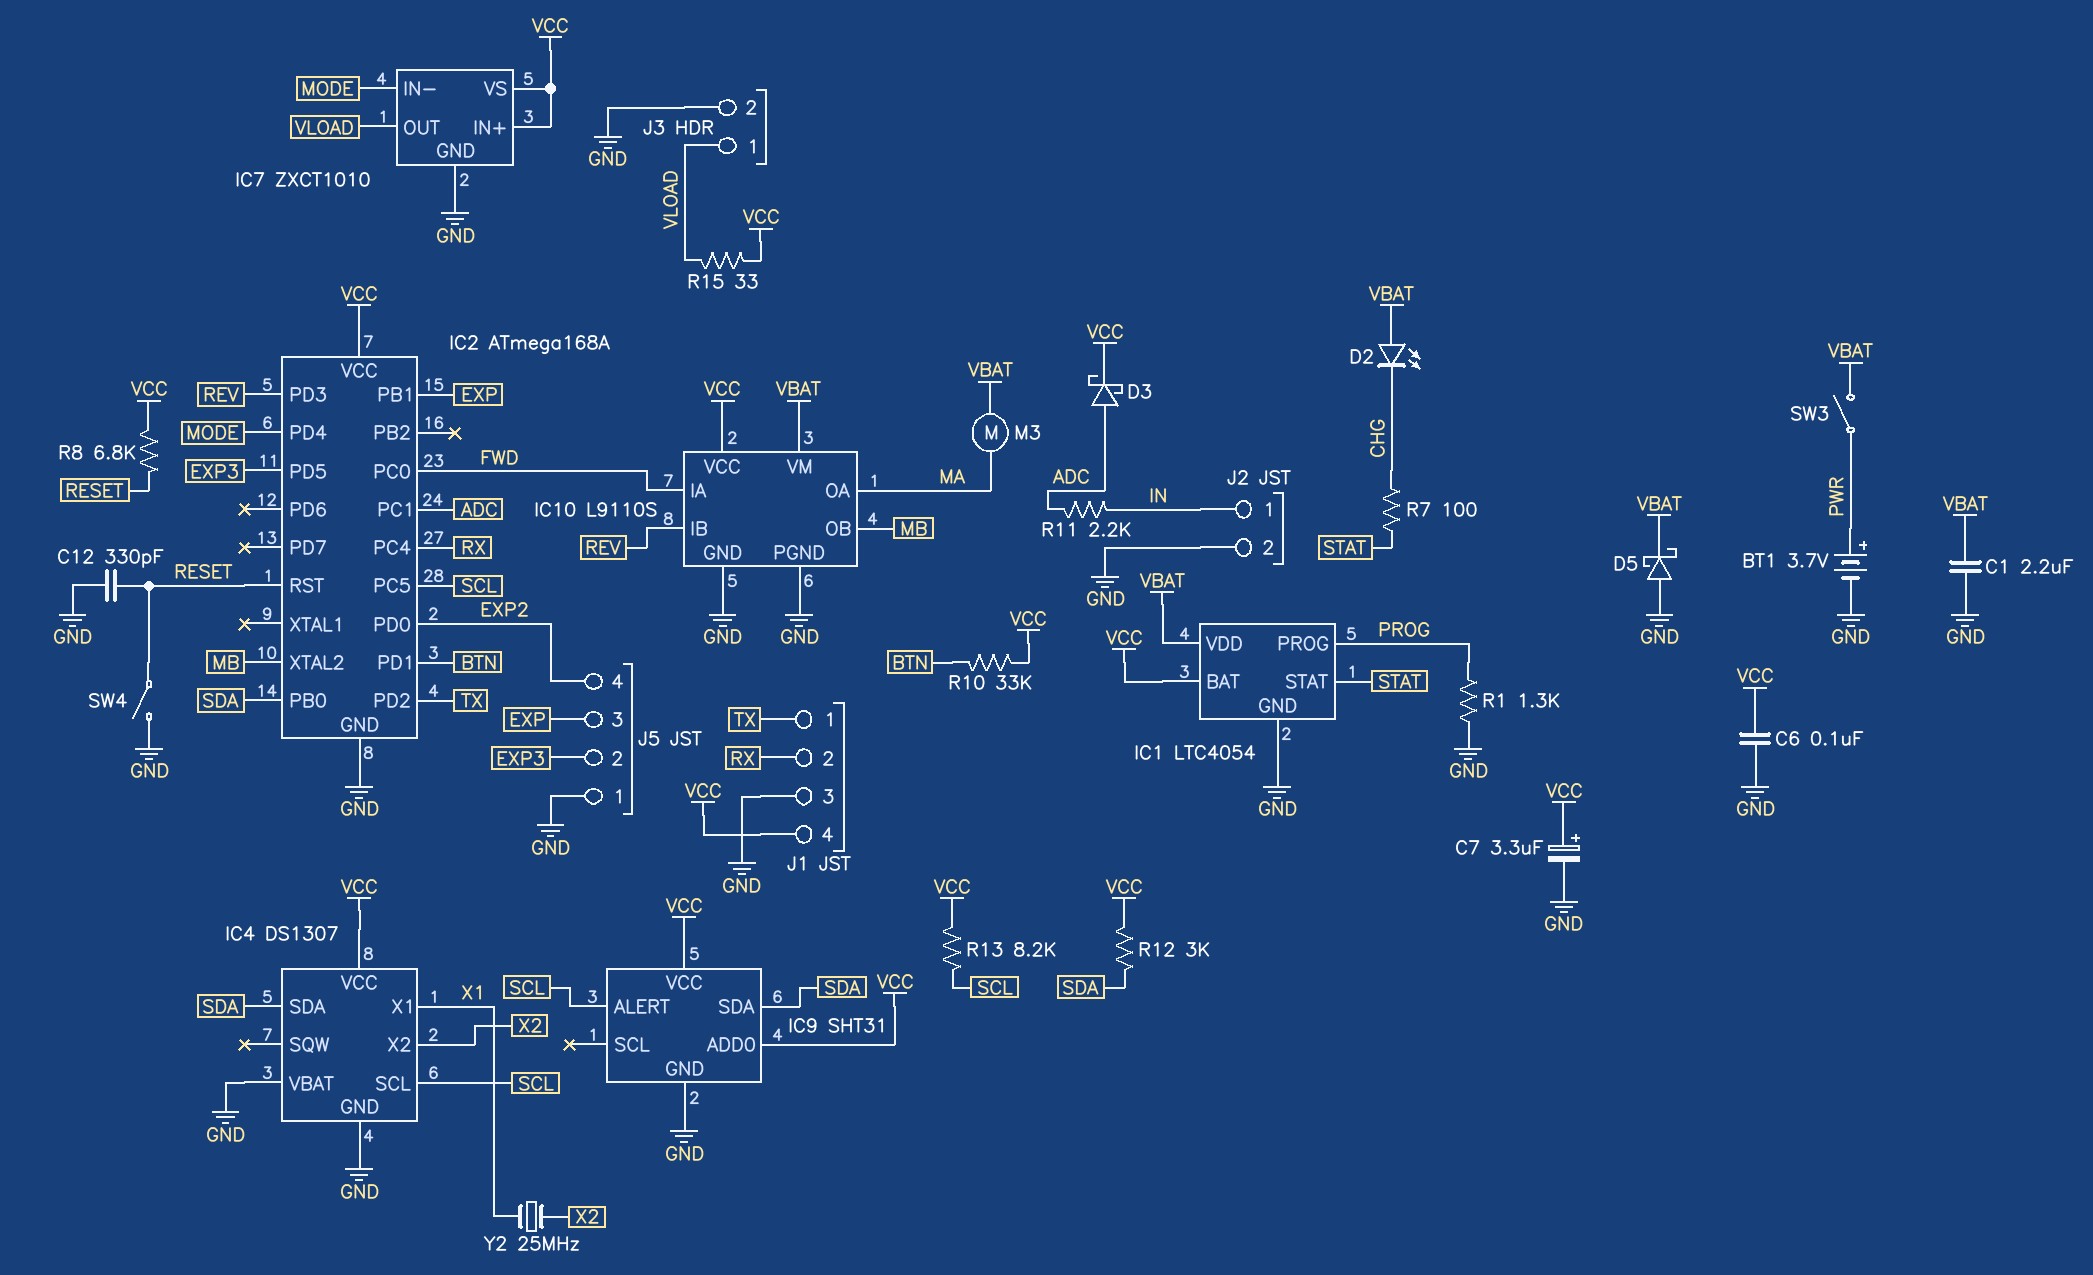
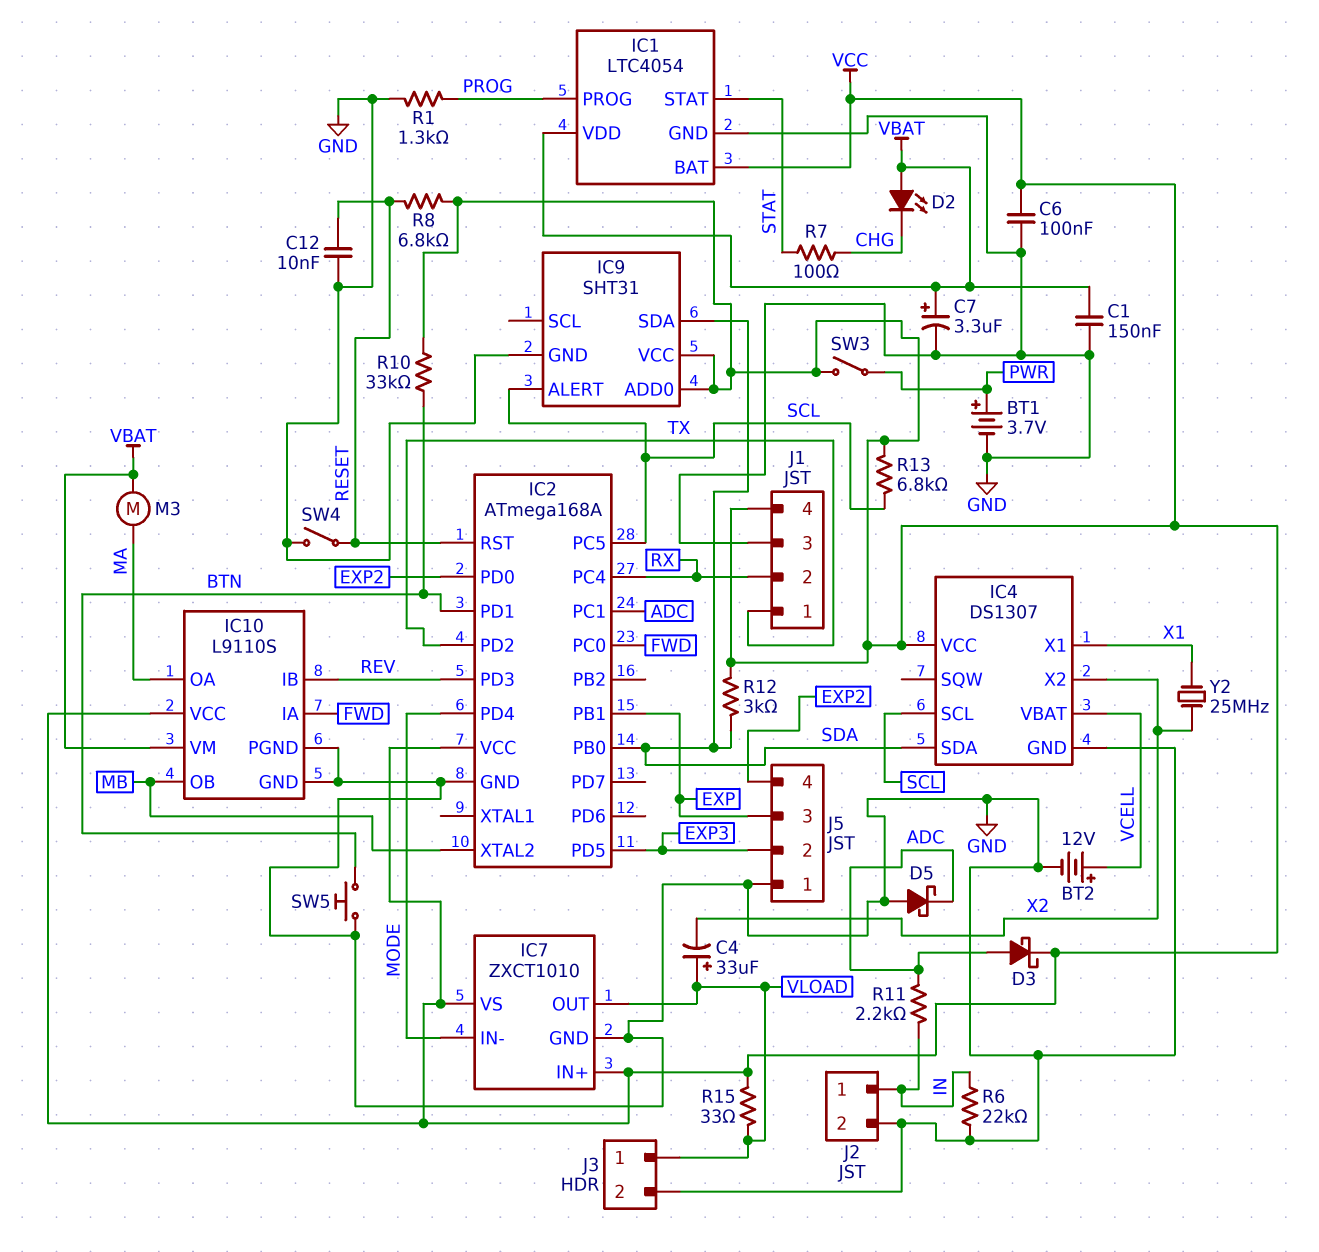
BT2: none -> 12V (plus VCELL, minus GND)
C1: 2.2uF (GND, VBAT) -> 150nF (GND, VBAT)
C4: none -> 33uF (plus VLOAD, minus X2)
C7: 3.3uF (plus VCC, minus GND) -> 3.3uF (plus VBAT, minus GND)
C12: 330pF (GND, RESET) -> 10nF (GND, RESET)
D5: schottky (A GND, K VBAT) -> schottky (A GND, K ADC)
IC4 pin VBAT: GND -> VCELL
R6: none -> 22k (GND, IN)
R13: 8.2k (SCL, VCC) -> 6.8k (SCL, VCC)
SW3: switch (PWR, VBAT) -> switch (PWR, VCC)
SW5: none -> button (BTN, GND)

